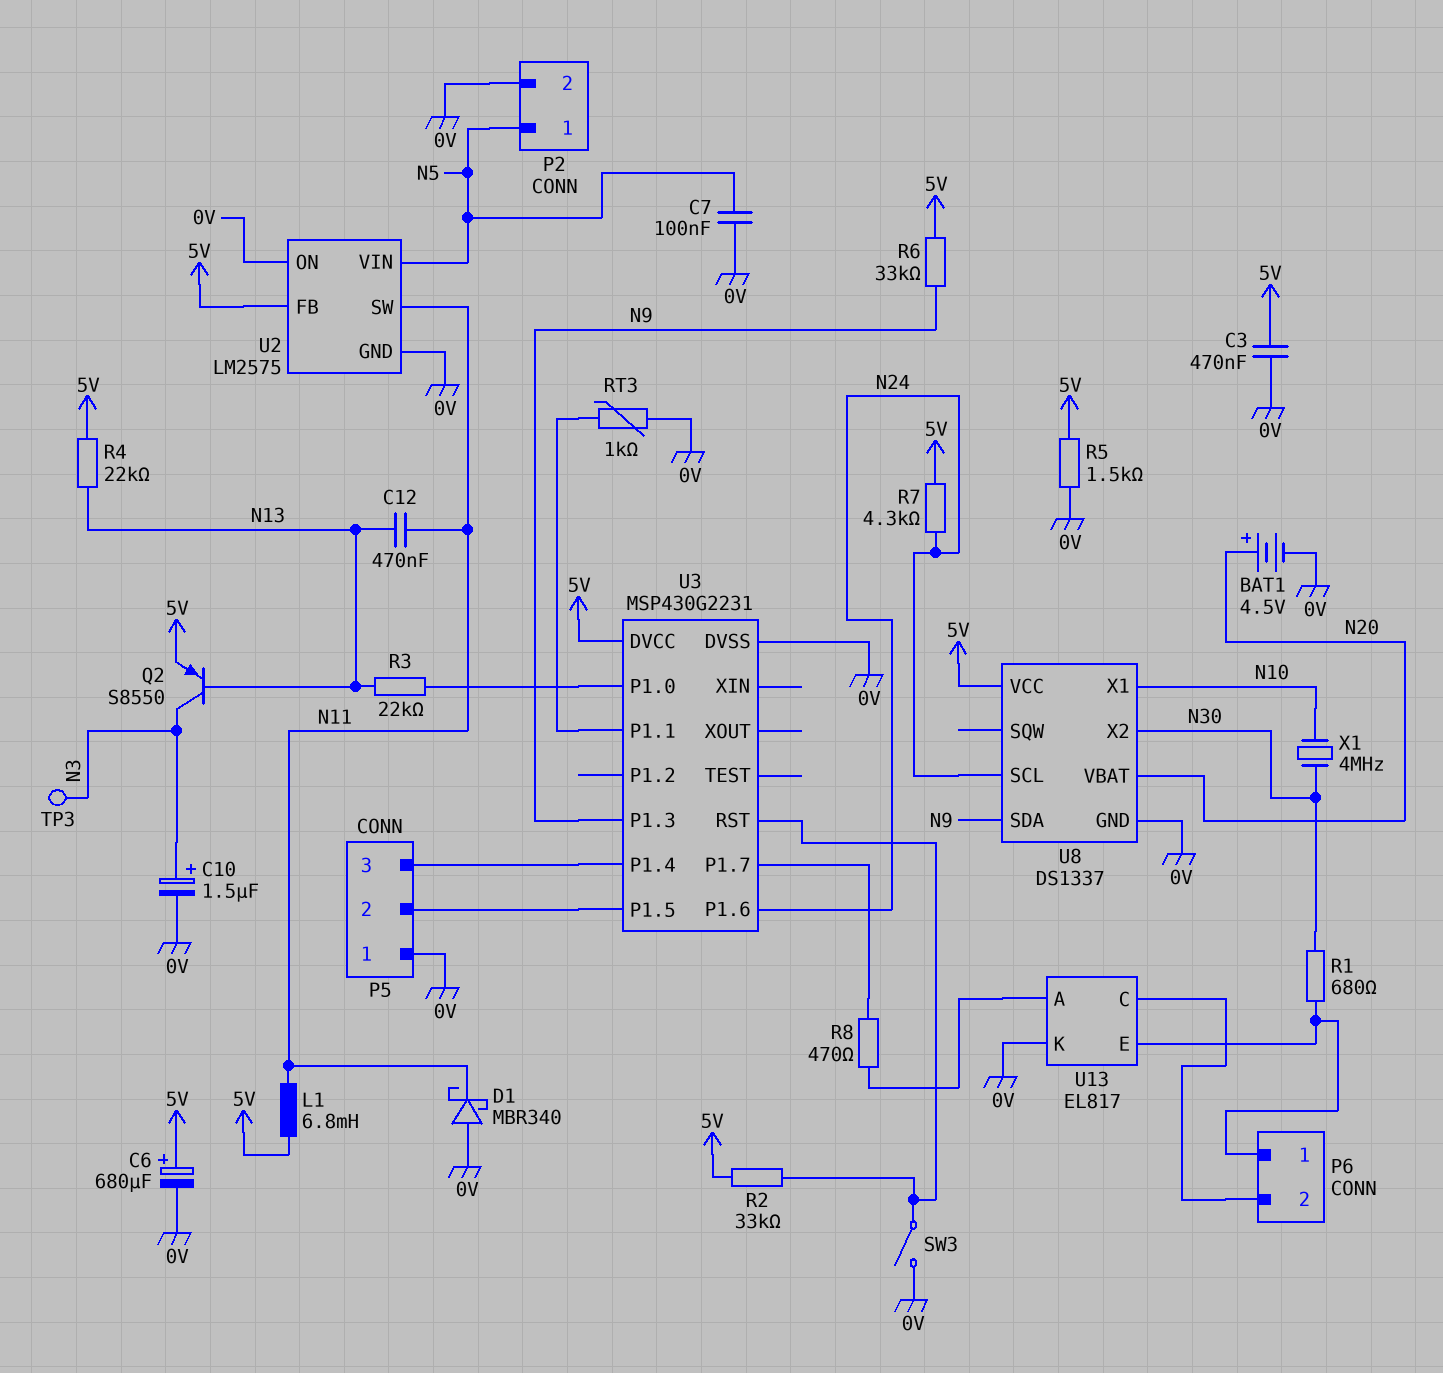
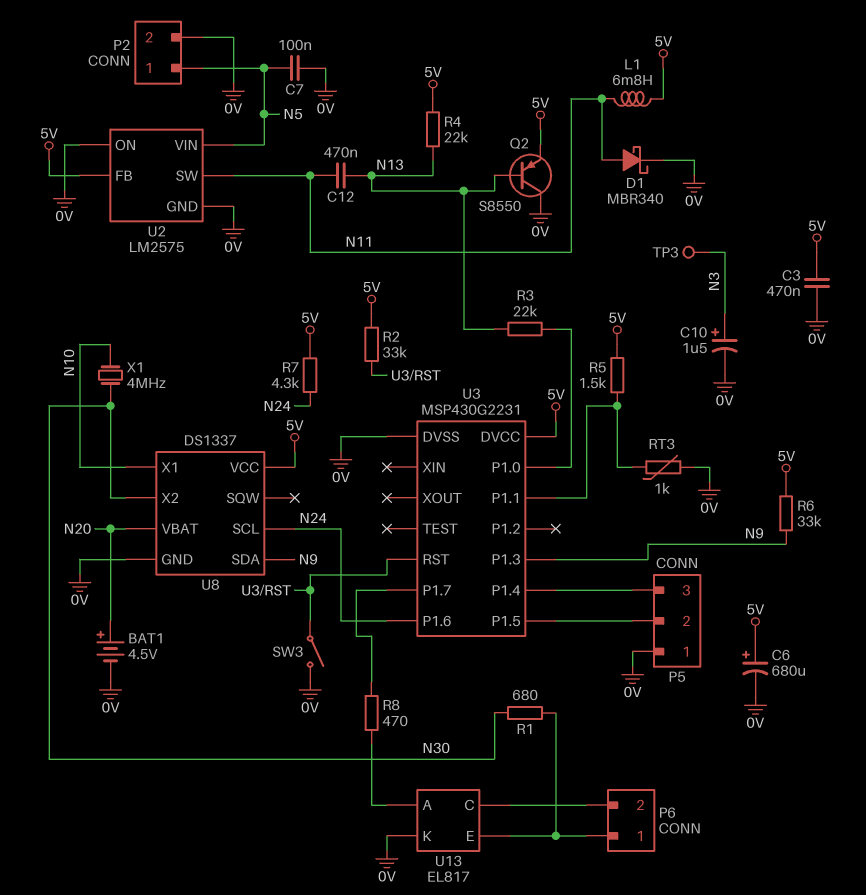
D1: schottky MBR340 (A 0V, K N11) -> schottky MBR340 (A N11, K 0V)
Q2: PNP S8550 (B N13, C N3, E 5V) -> PNP S8550 (B N13, C 0V, E 5V)
R5: 1.5k (0V, 5V) -> 1.5k (5V, U3/P1.1)

